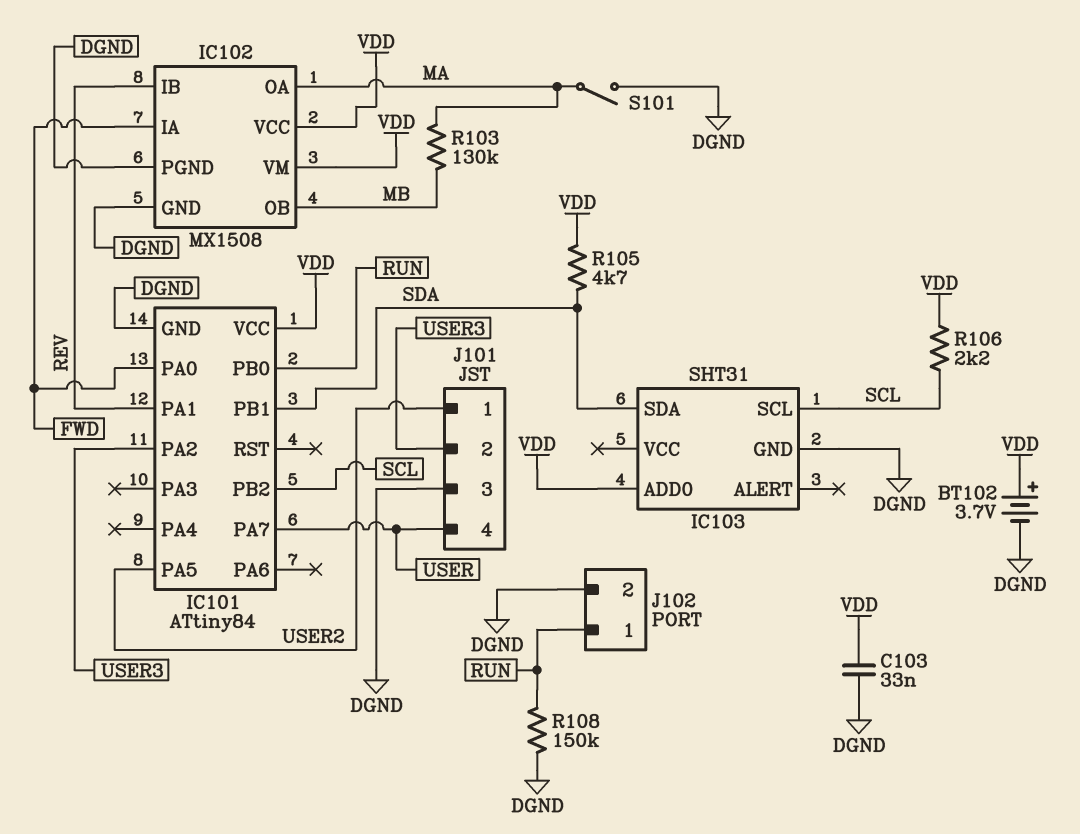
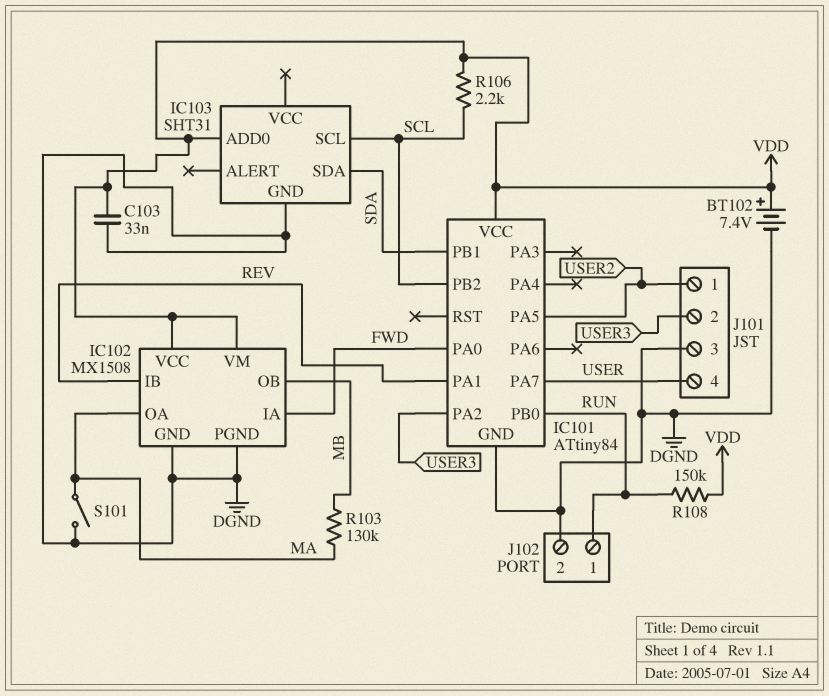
BT102: 3.7V (plus VDD, minus DGND) -> 7.4V (plus VDD, minus DGND)
R105: 4.7k (SDA, VDD) -> none
R108: 150k (DGND, RUN) -> 150k (RUN, VDD)

